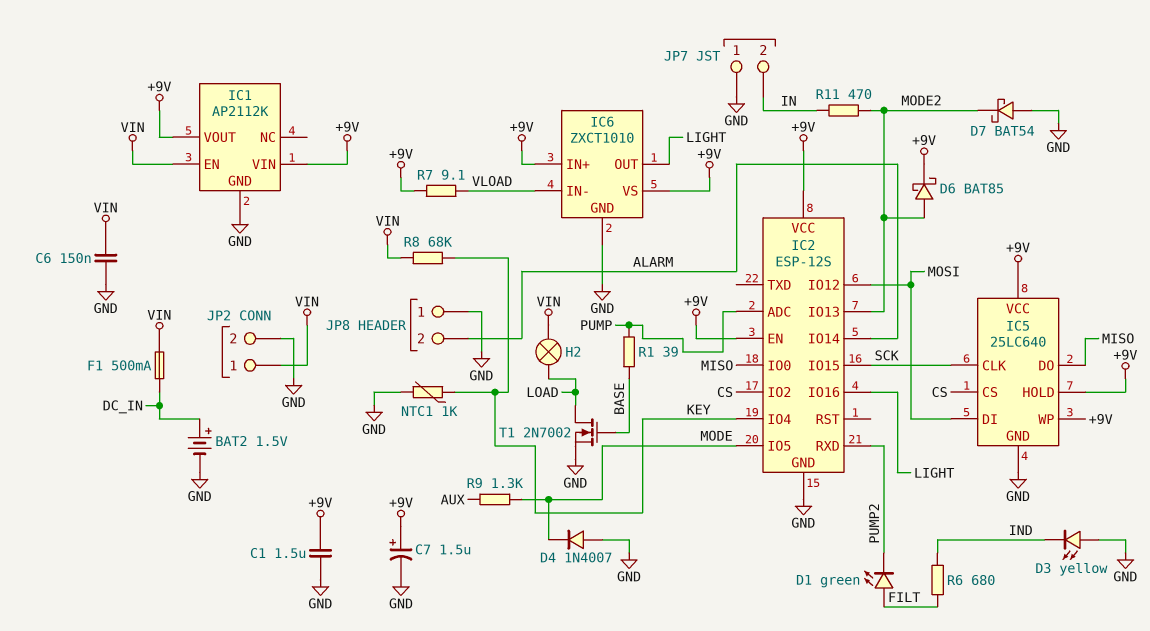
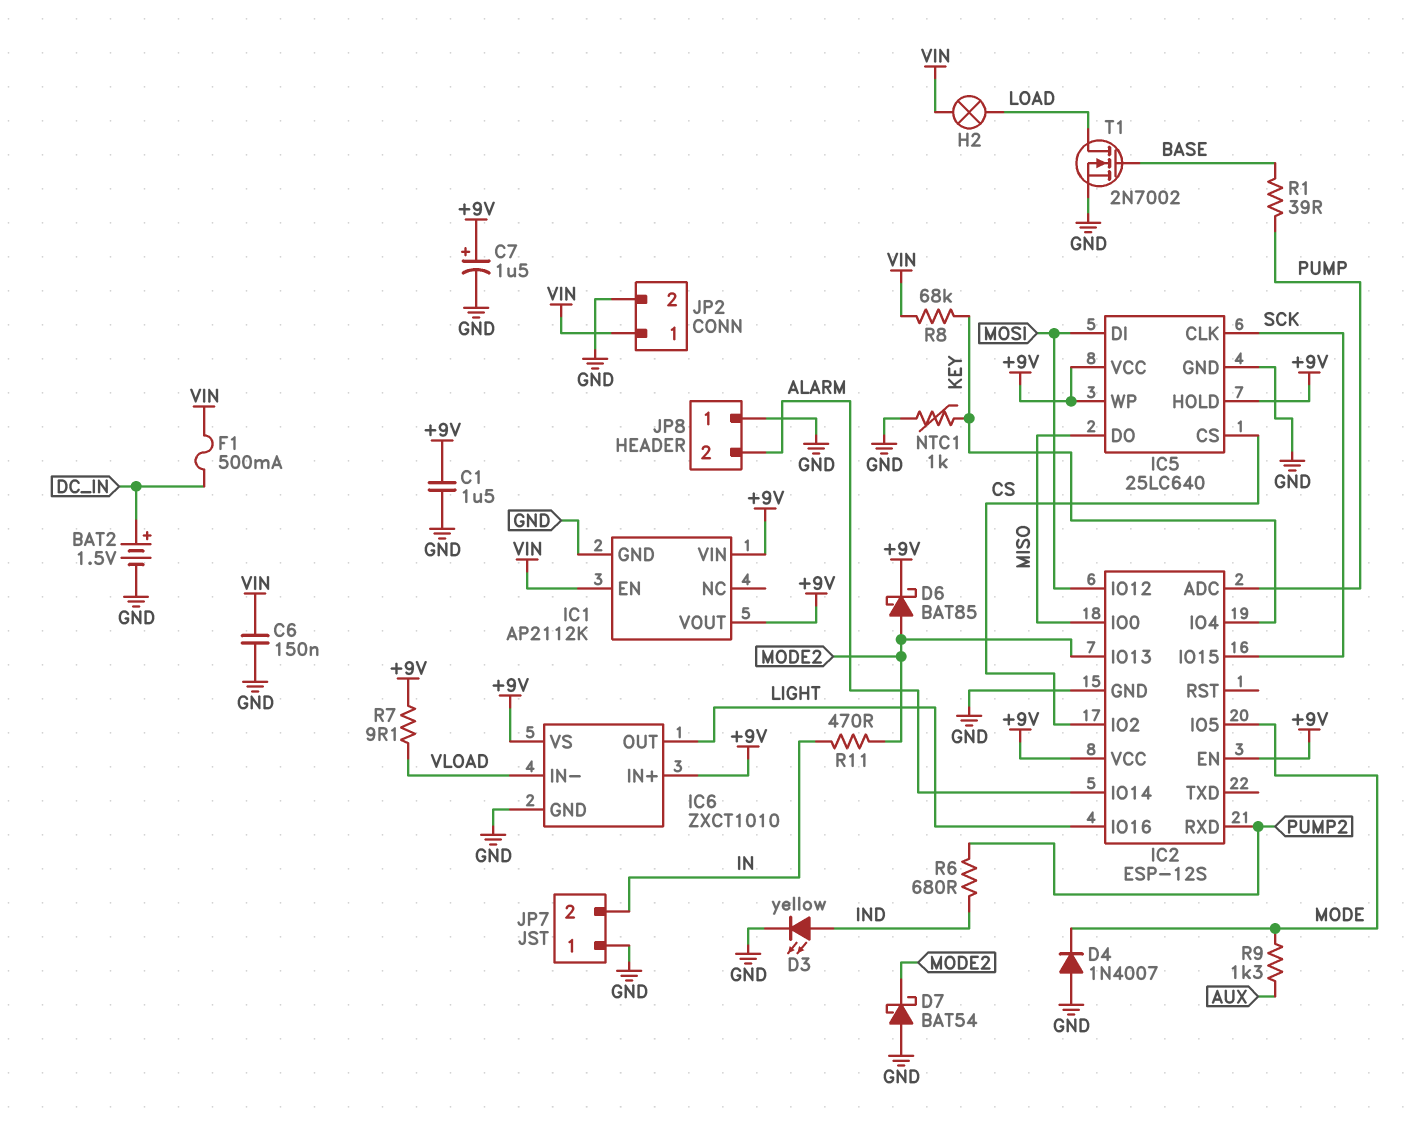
D1: LED green (A FILT, K PUMP2) -> none
D3: LED yellow (A GND, K IND) -> LED yellow (A IND, K GND)
R6: 680 (FILT, IND) -> 680 (IND, PUMP2)

